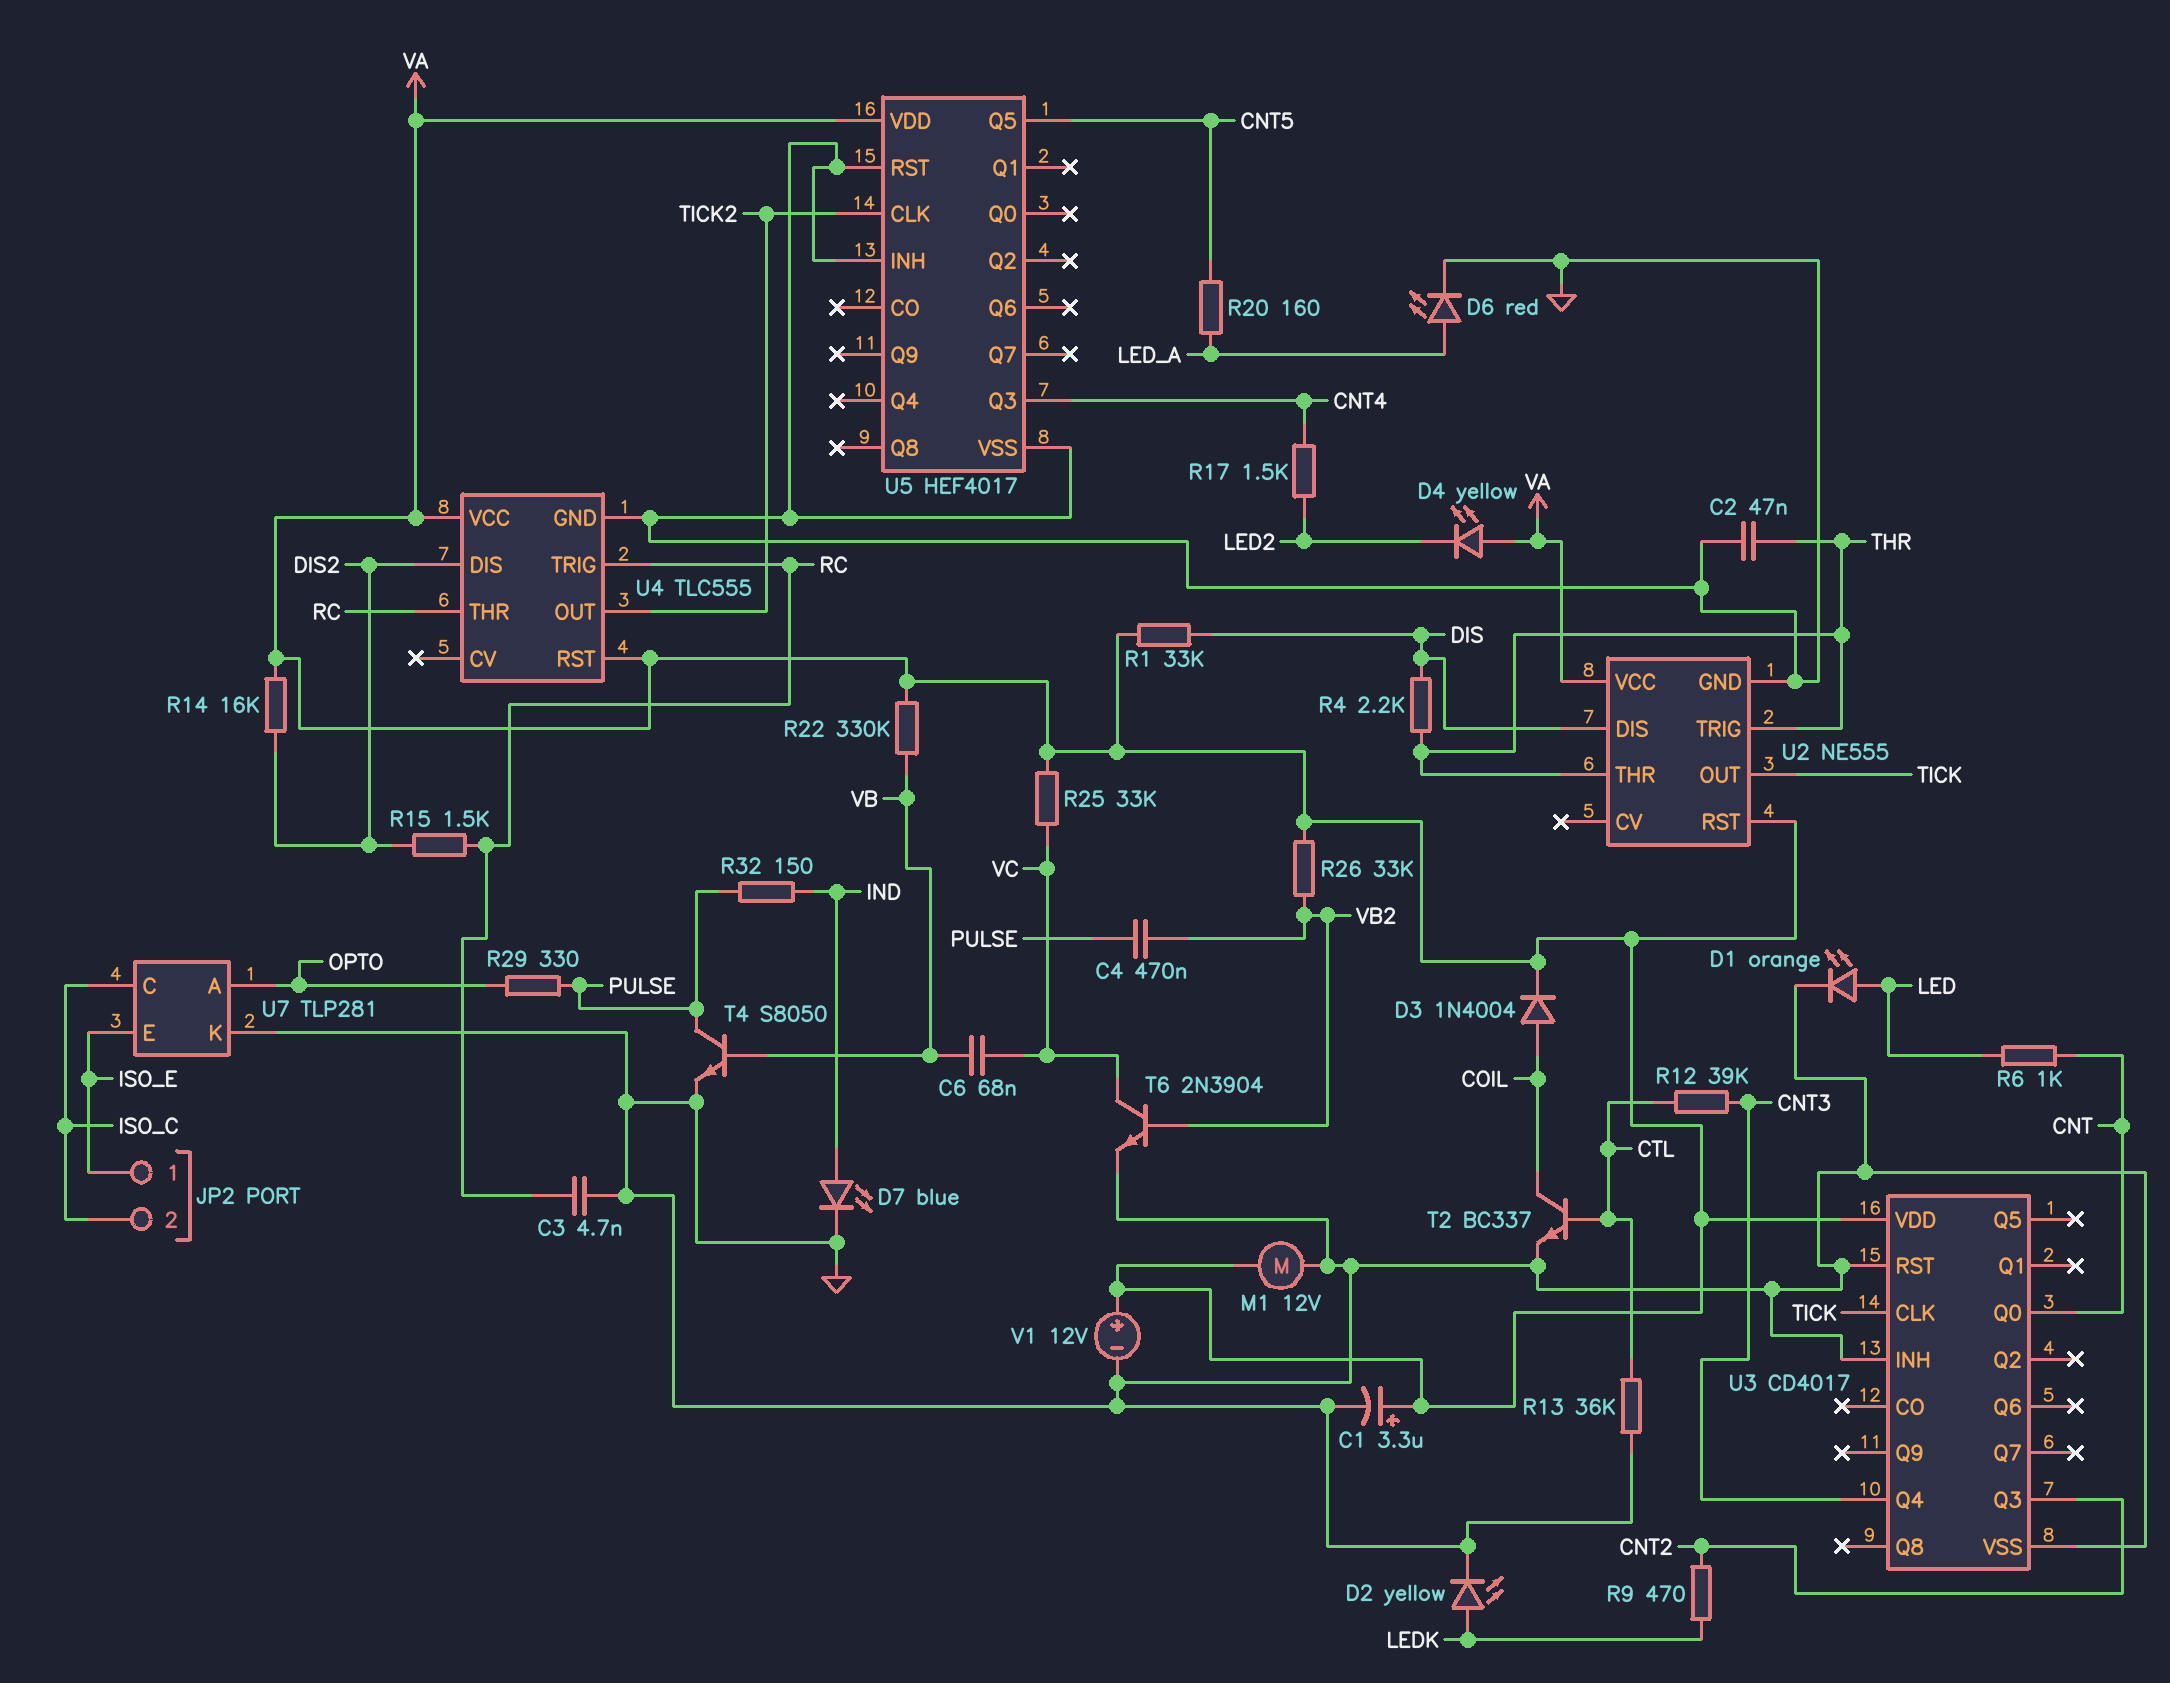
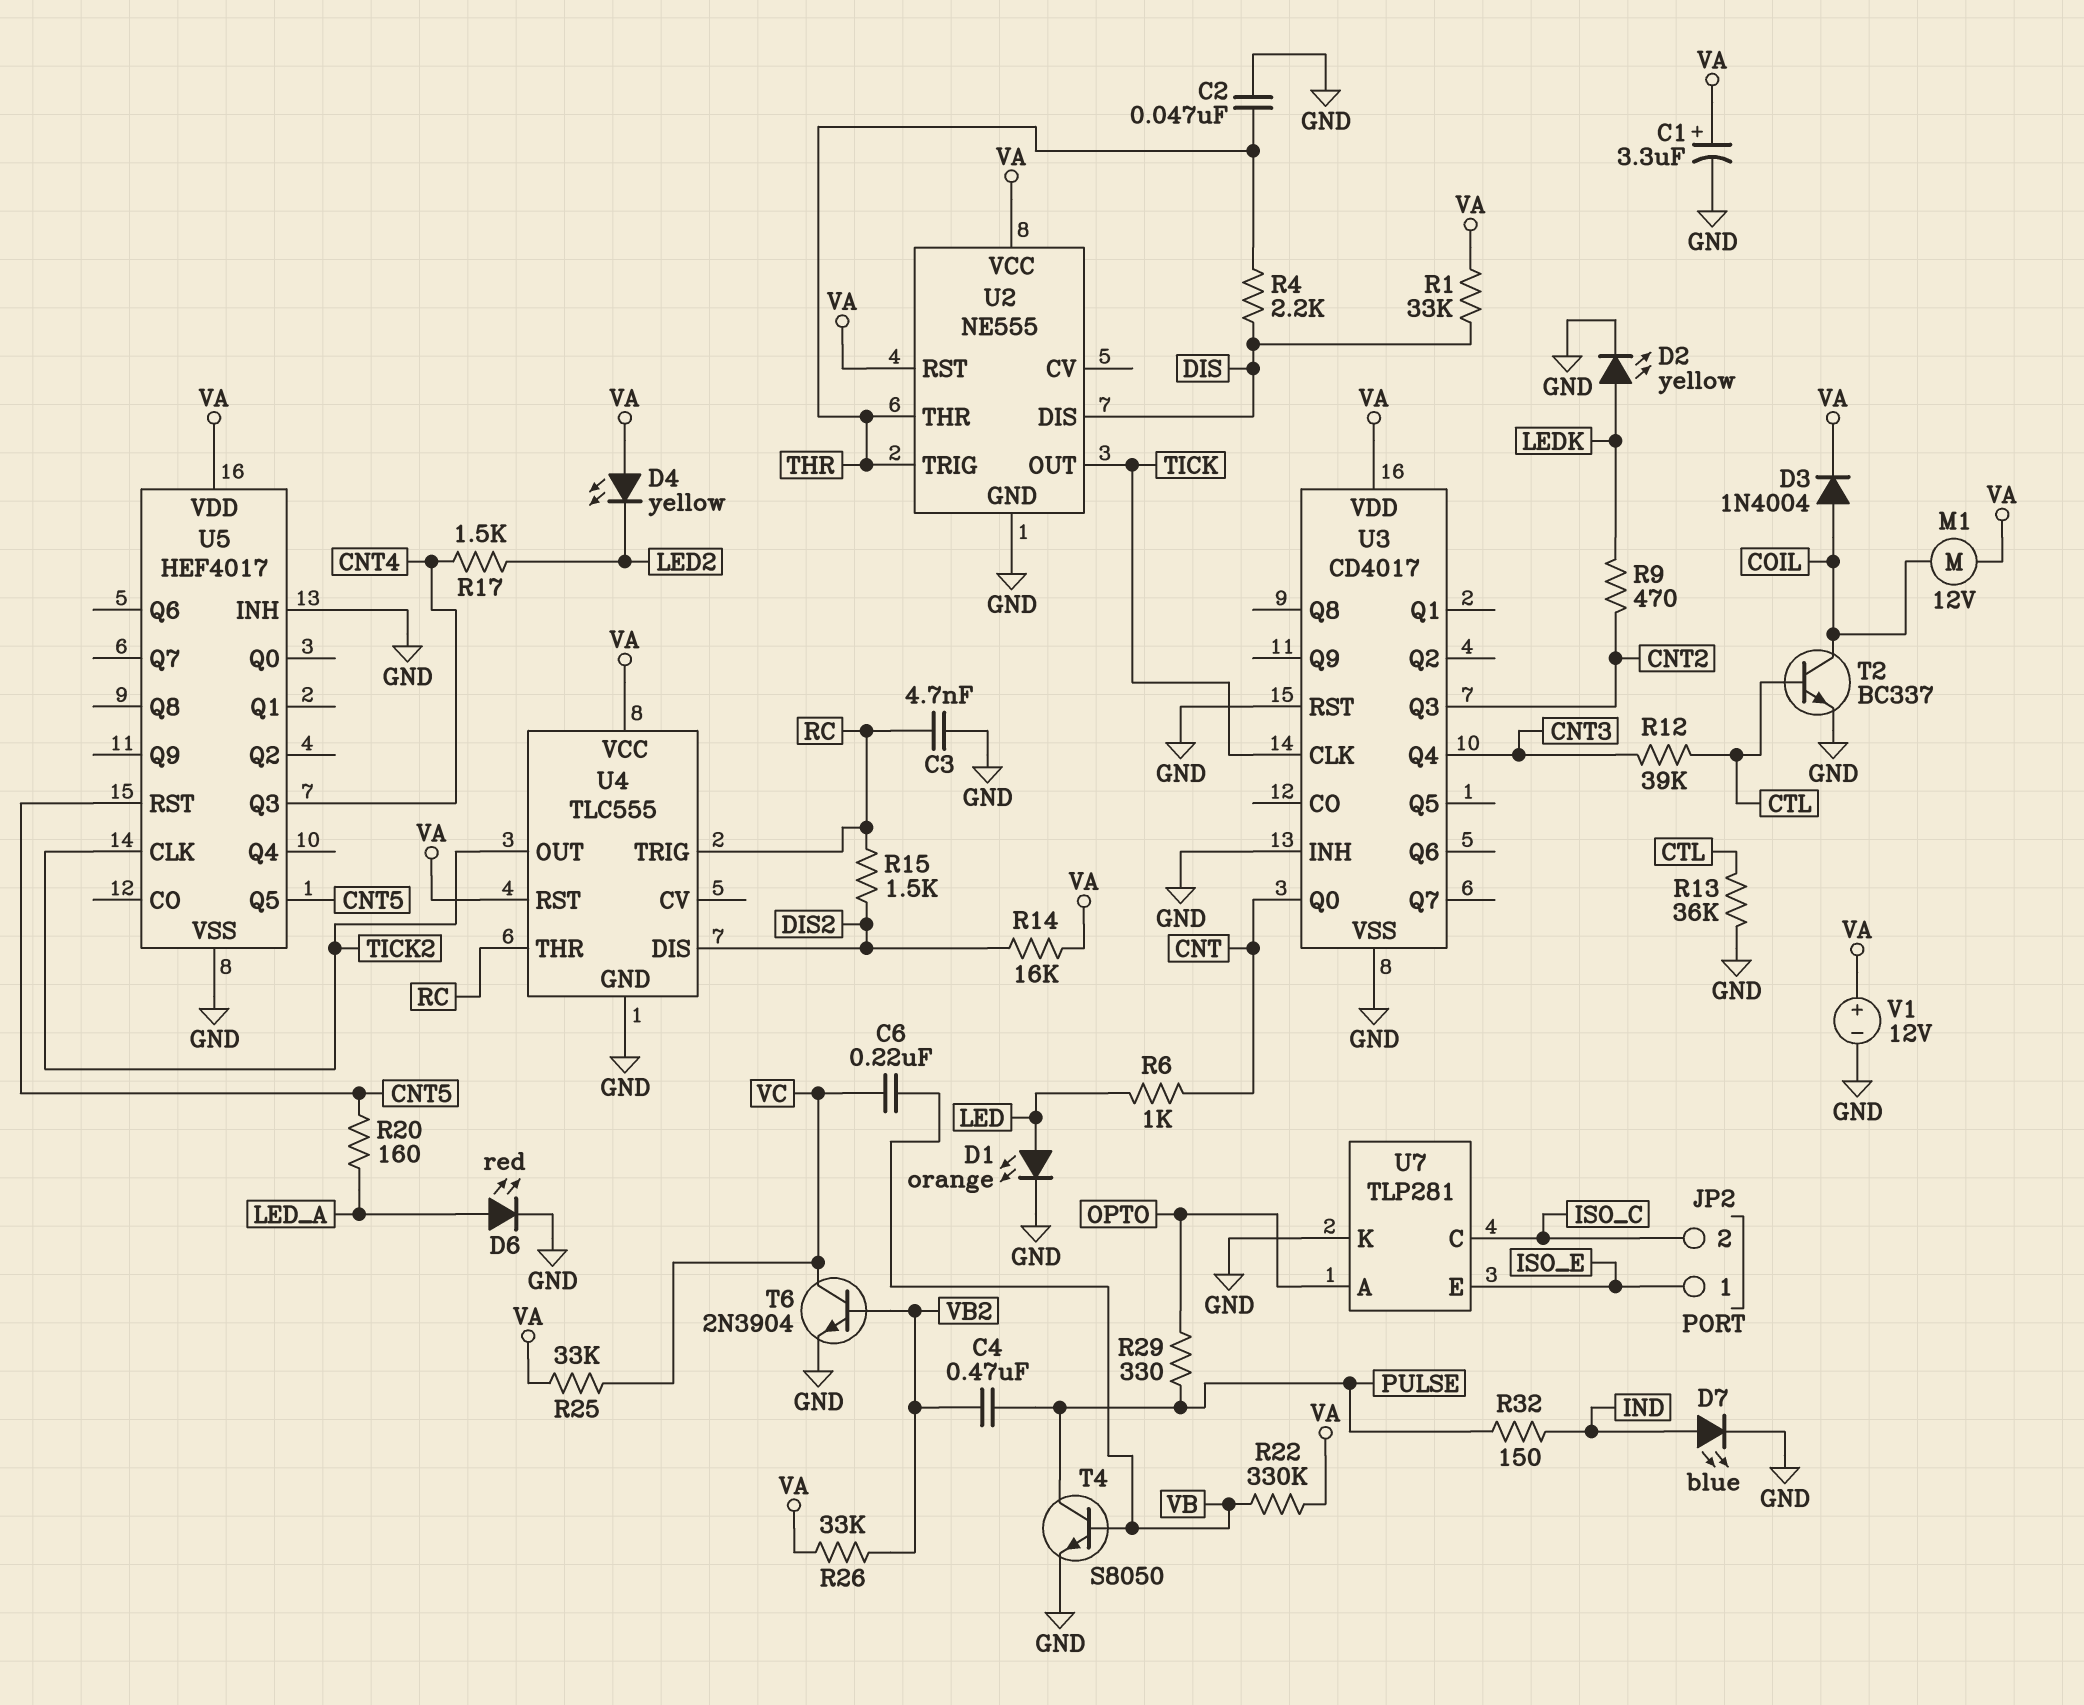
C6: 68nF (VB, VC) -> 220nF (VB, VC)
M1: motor 12V (GND, VA) -> motor 12V (COIL, VA)
U5 pin RST: GND -> CNT5

